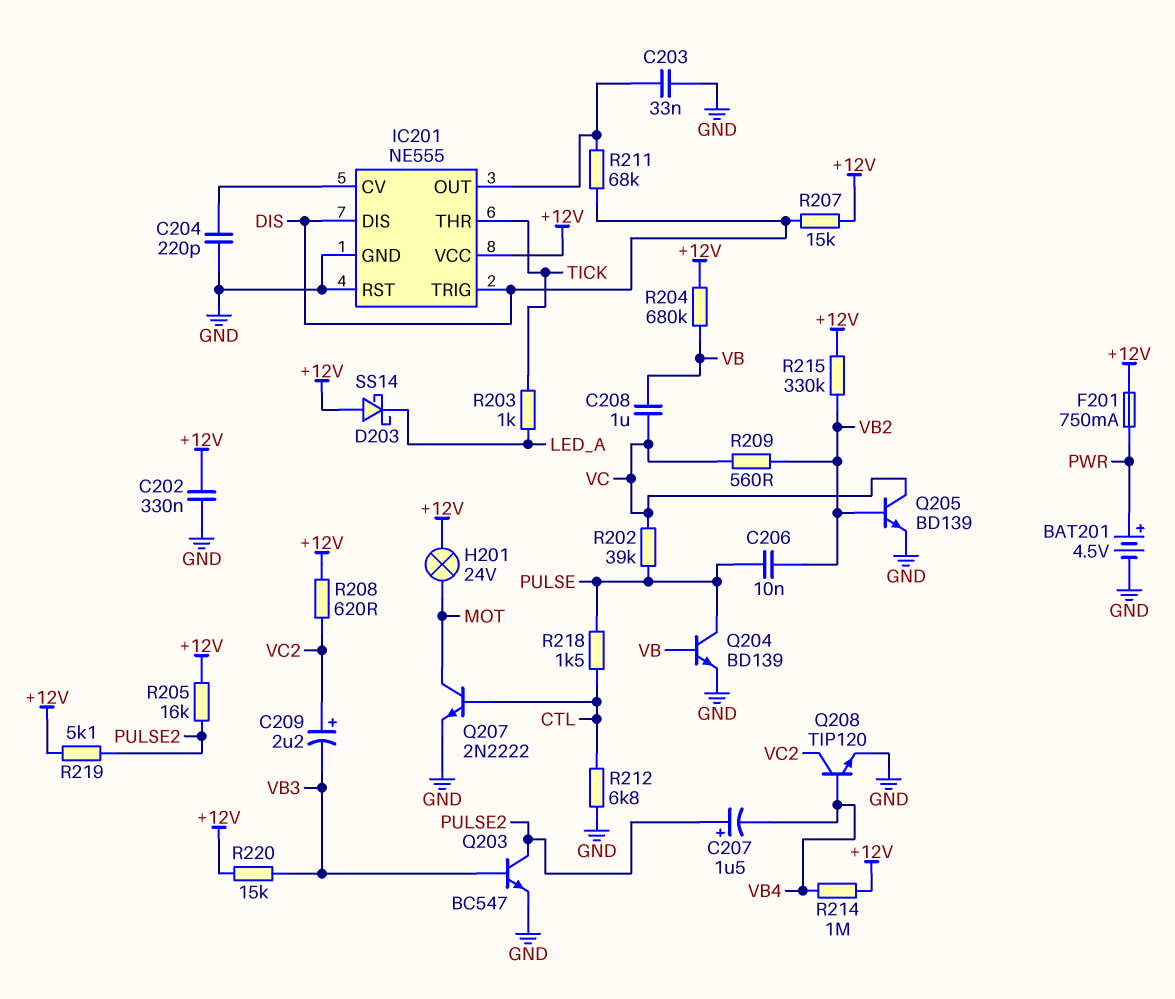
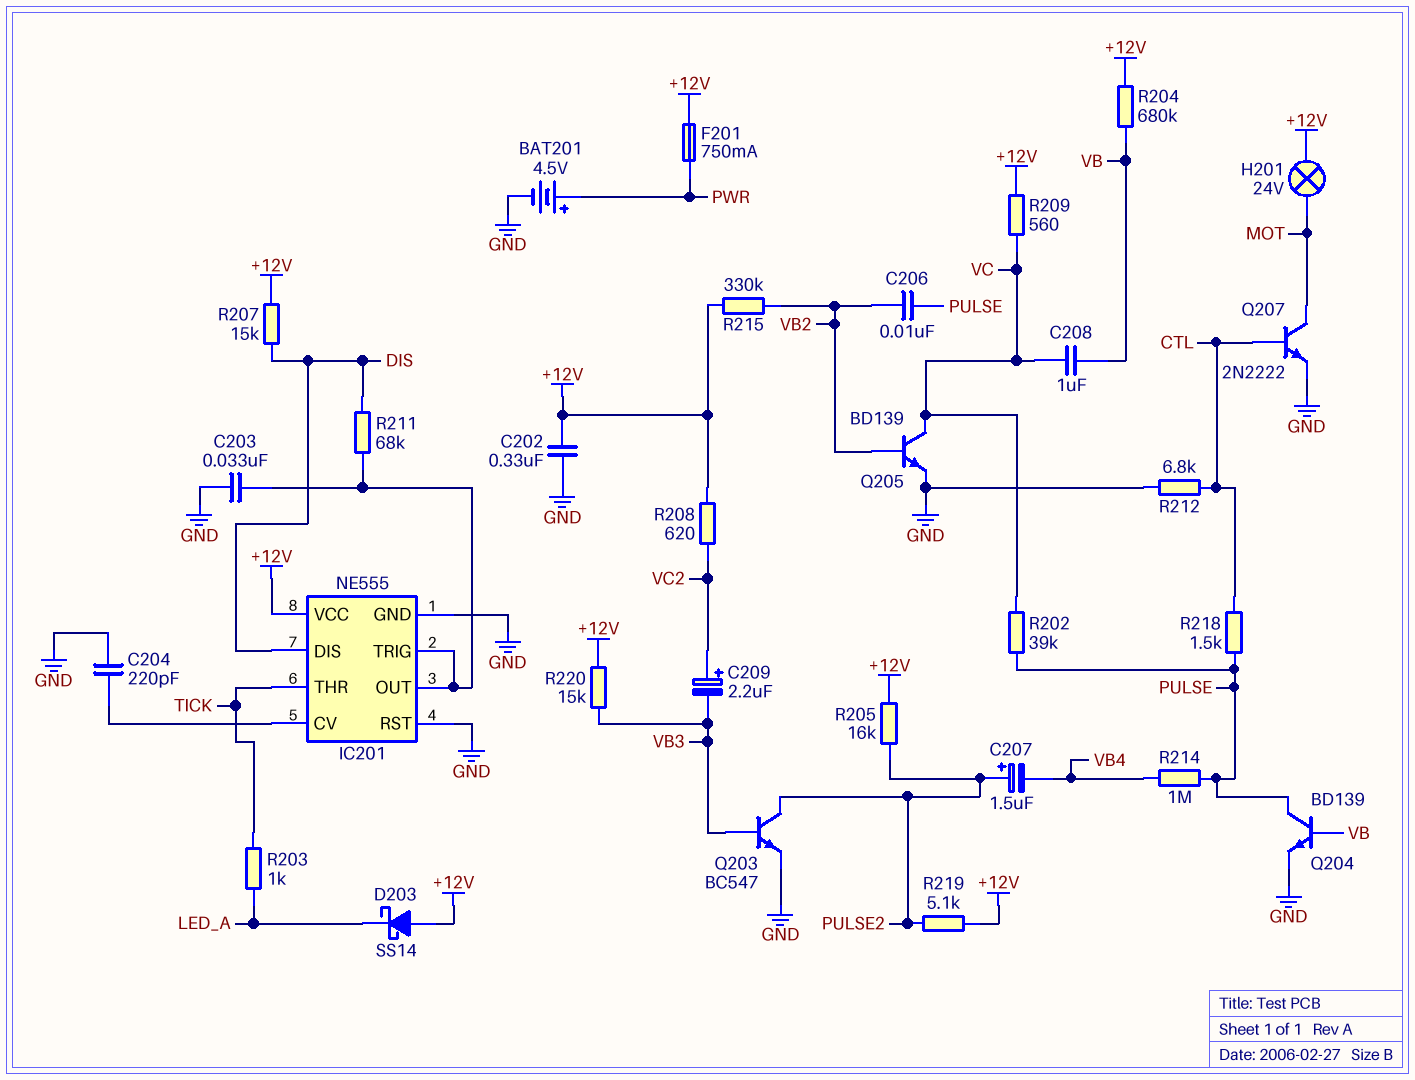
IC201 pin TRIG: DIS -> IC201/OUT
Q208: NPN TIP120 (B VB4, C VC2, E GND) -> none
R209: 560 (VB2, VC) -> 560 (+12V, VC)
R214: 1M (+12V, VB4) -> 1M (PULSE, VB4)

